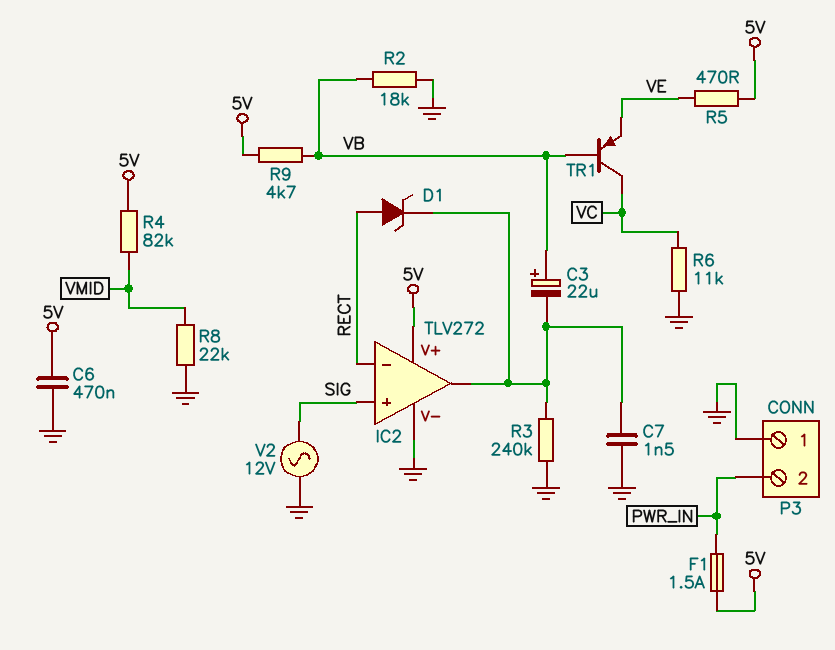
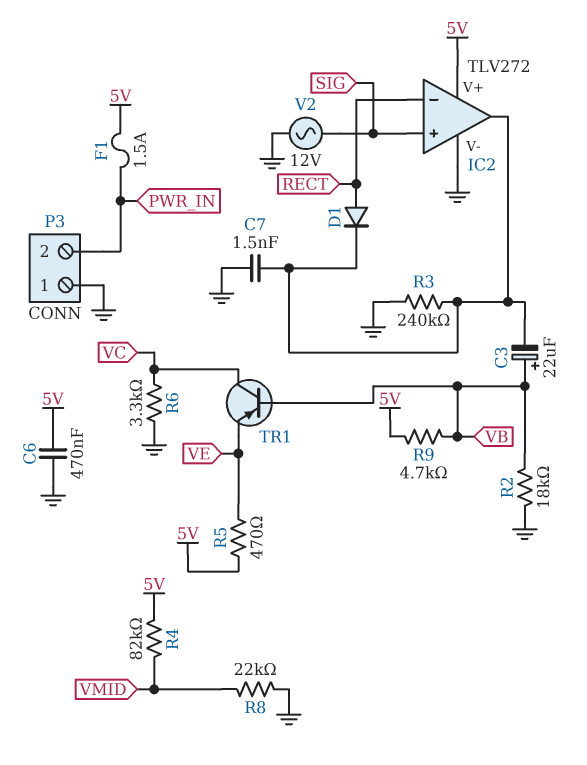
D1: zener (A RECT, K IC2/out) -> diode (A RECT, K IC2/out)
R6: 11k (GND, VC) -> 3.3k (GND, VC)

